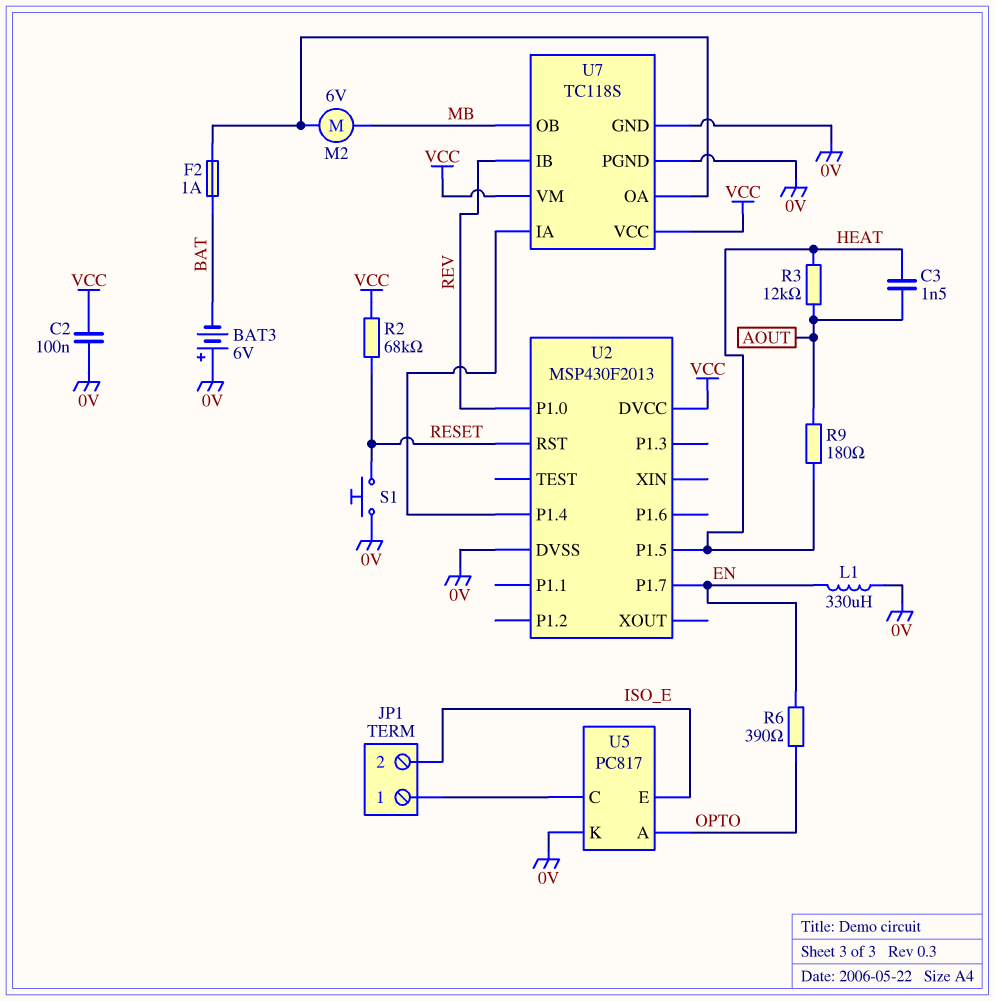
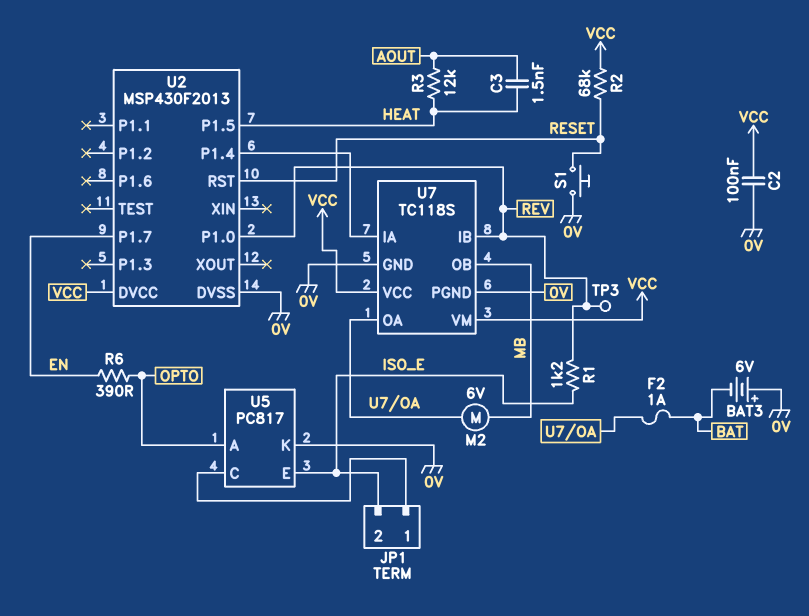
L1: 330uH (0V, EN) -> none
R1: none -> 1.2k (ISO_E, REV)
R9: 180 (AOUT, HEAT) -> none
TP3: none -> test point (REV)

